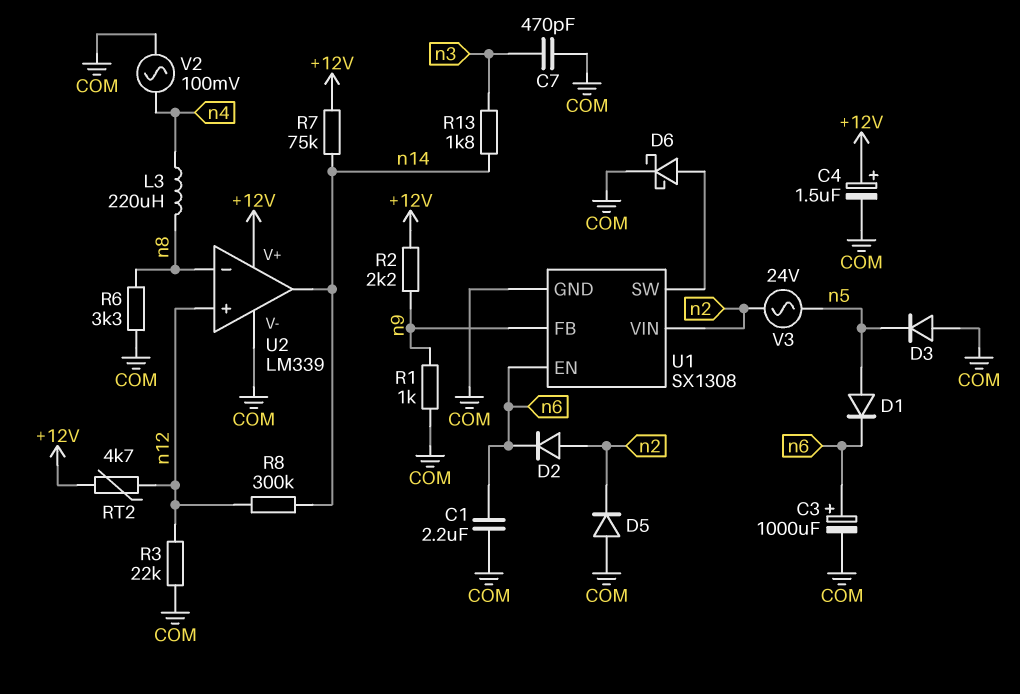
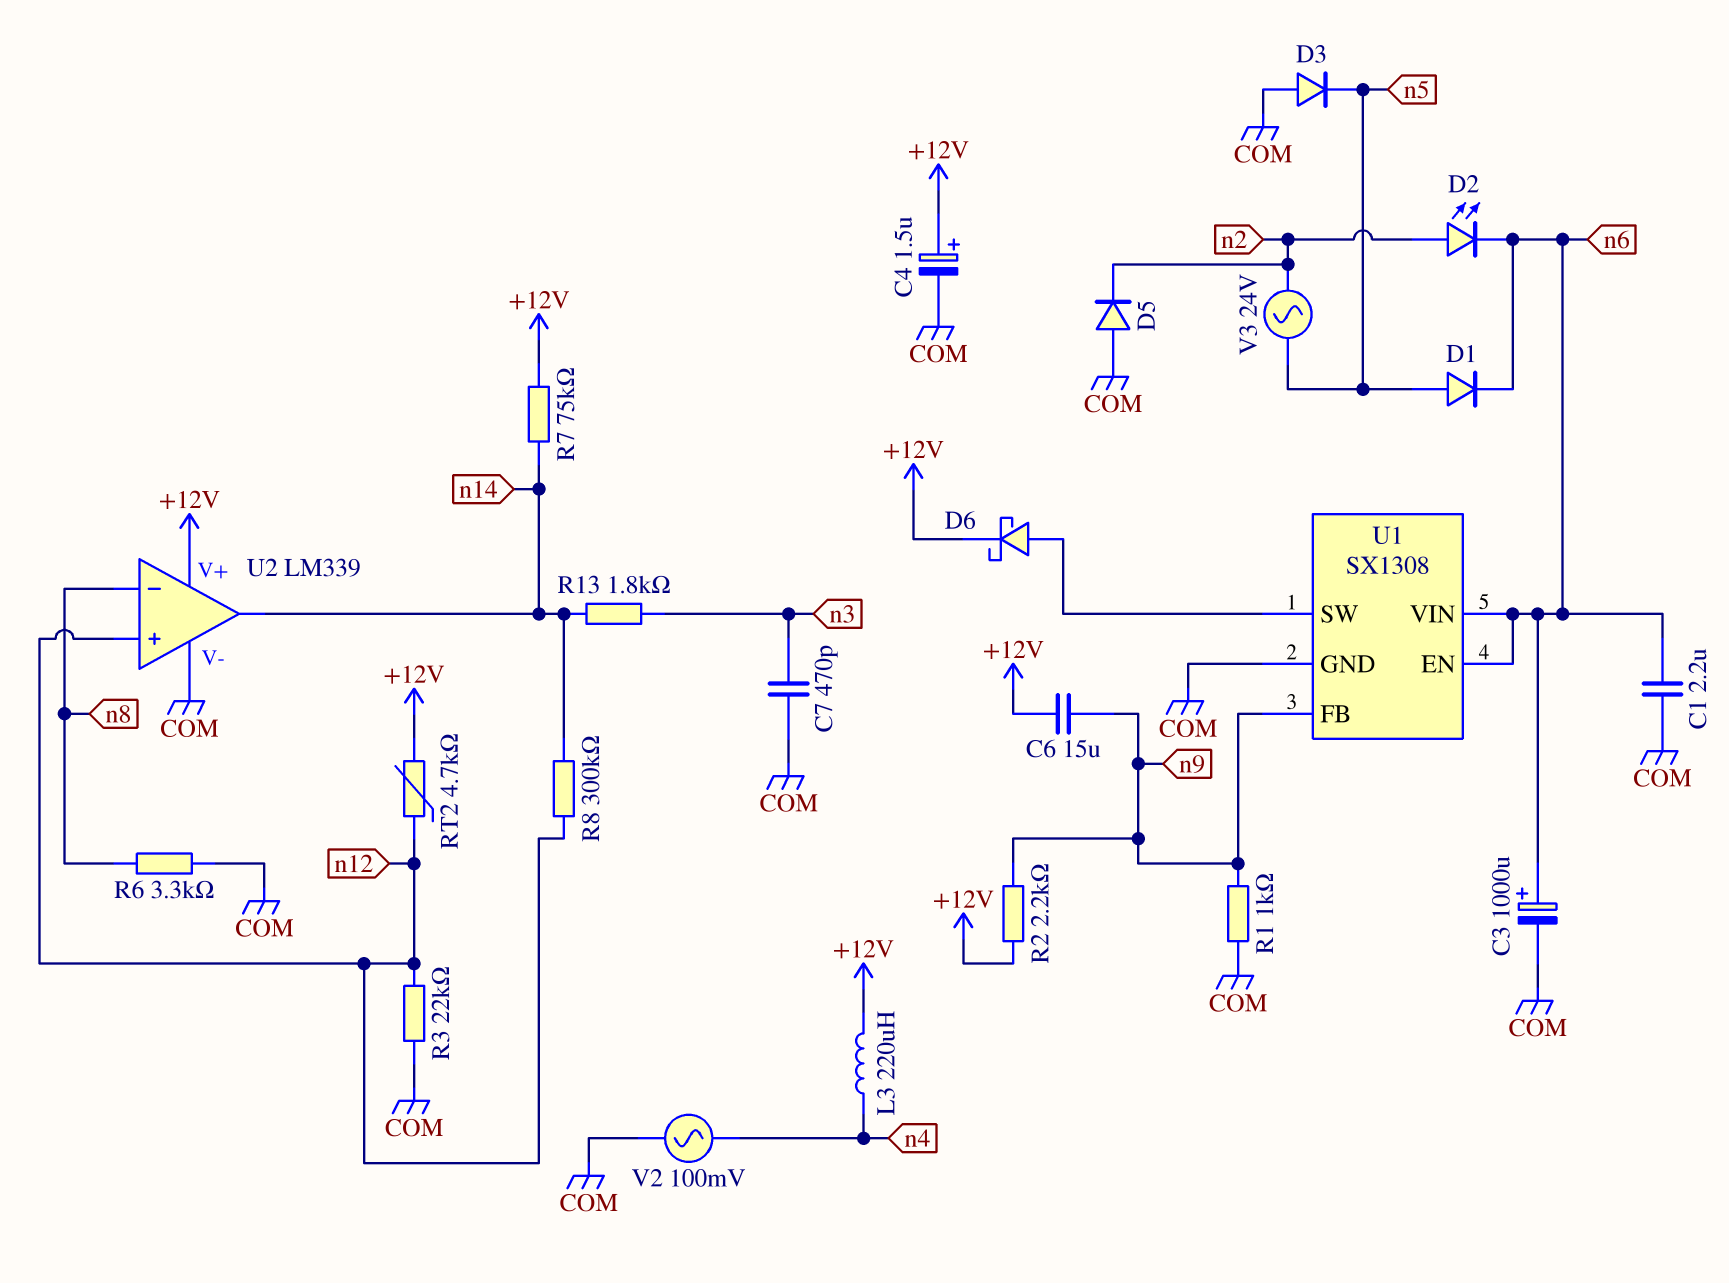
C6: none -> 15uF (+12V, n9)
D2: diode (A n2, K n6) -> LED (A n2, K n6)
D6: schottky (A U1/SW, K COM) -> schottky (A U1/SW, K +12V)
L3: 220uH (n4, n8) -> 220uH (+12V, n4)
U1 pin VIN: n2 -> n6

